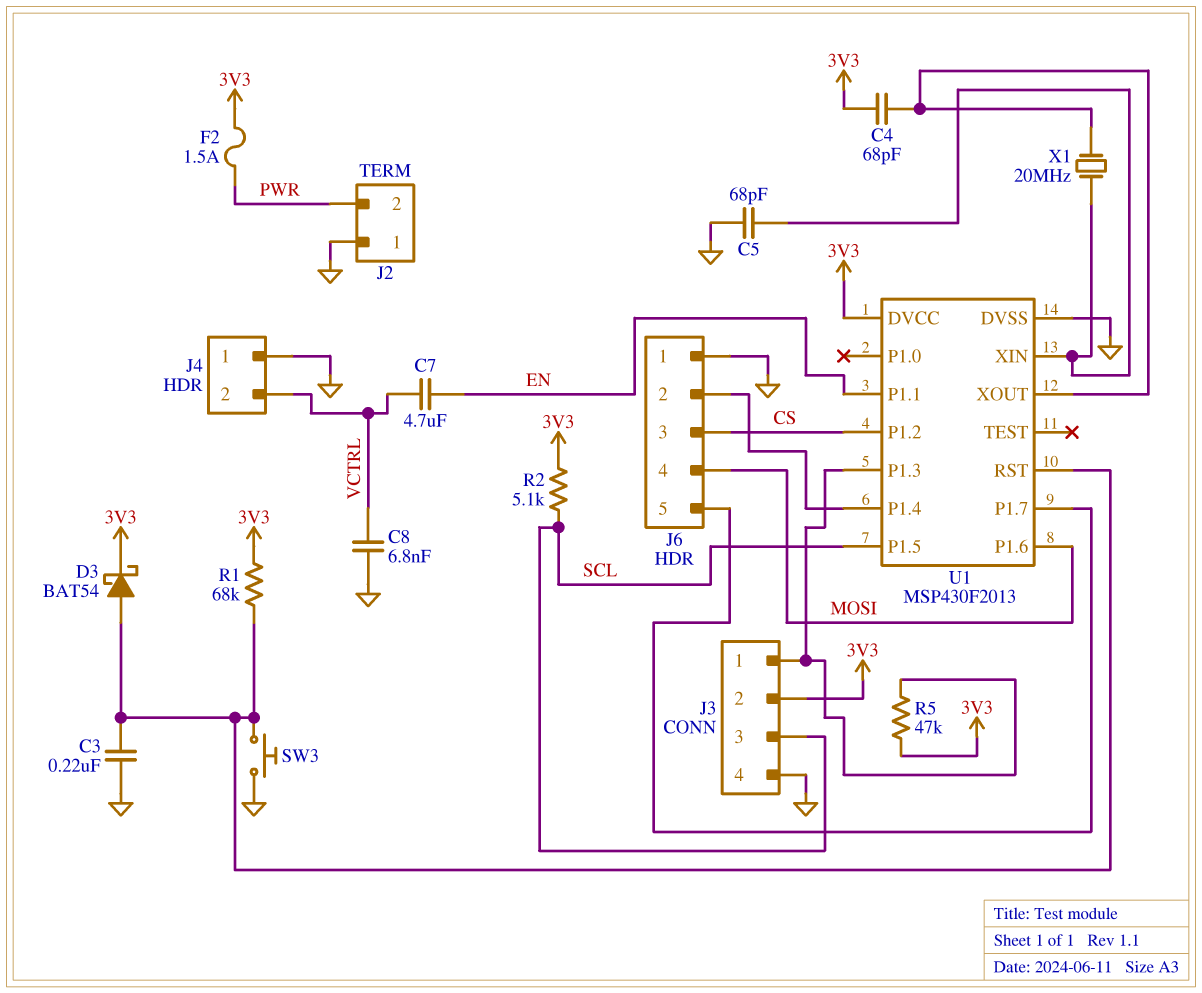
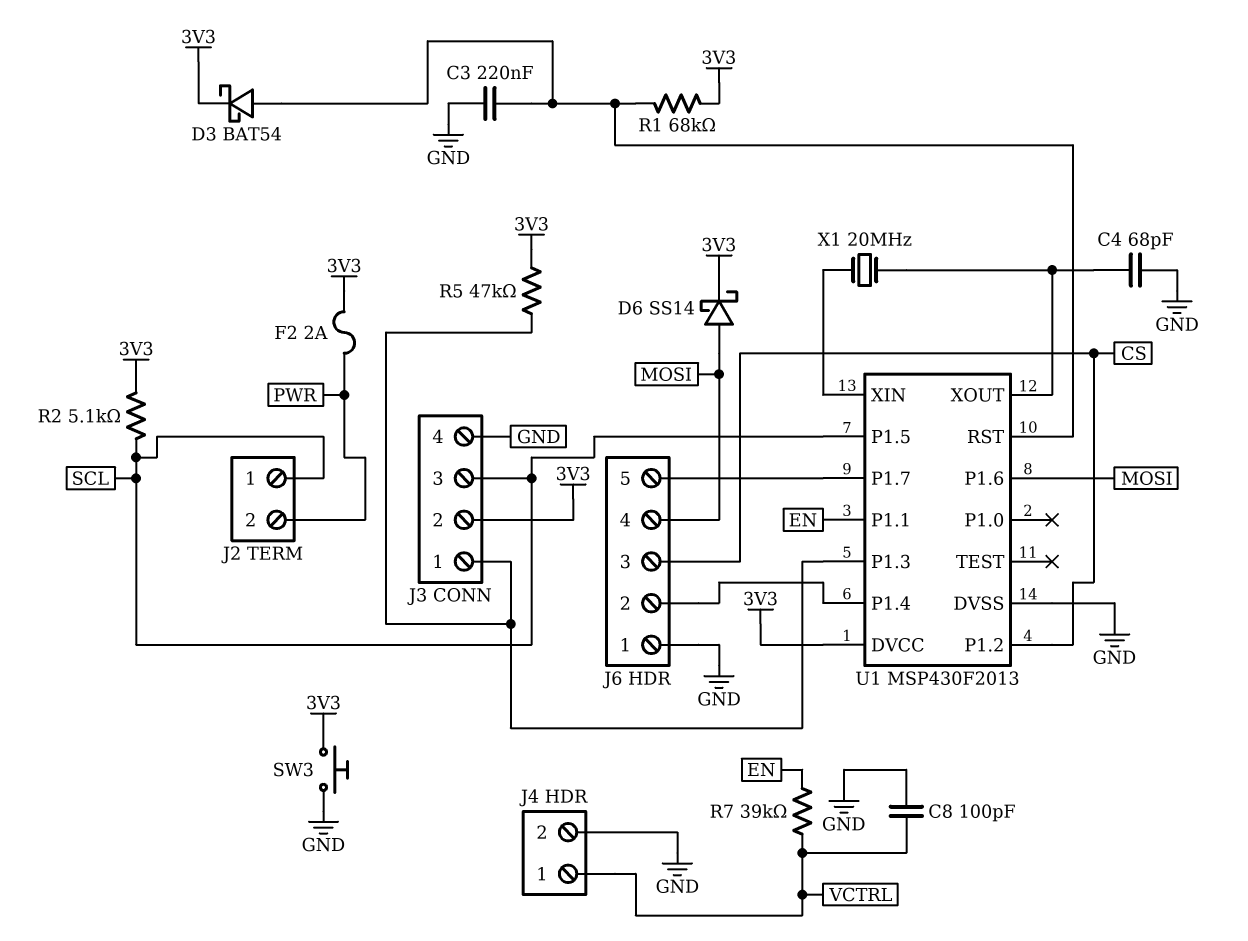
C4: 68pF (3V3, U1/XOUT) -> 68pF (GND, U1/XOUT)
C5: 68pF (GND, U1/XIN) -> none
C7: 4.7uF (EN, VCTRL) -> none
C8: 6.8nF (GND, VCTRL) -> 100pF (GND, VCTRL)
D6: none -> schottky SS14 (A MOSI, K 3V3)
F2: 1.5A (3V3, PWR) -> 2A (3V3, PWR)
J2 pin 1: GND -> SCL
J4 pin 1: GND -> VCTRL
J4 pin 2: VCTRL -> GND
R7: none -> 39k (EN, VCTRL)
SW3: button (GND, U1/RST) -> button (3V3, GND)

